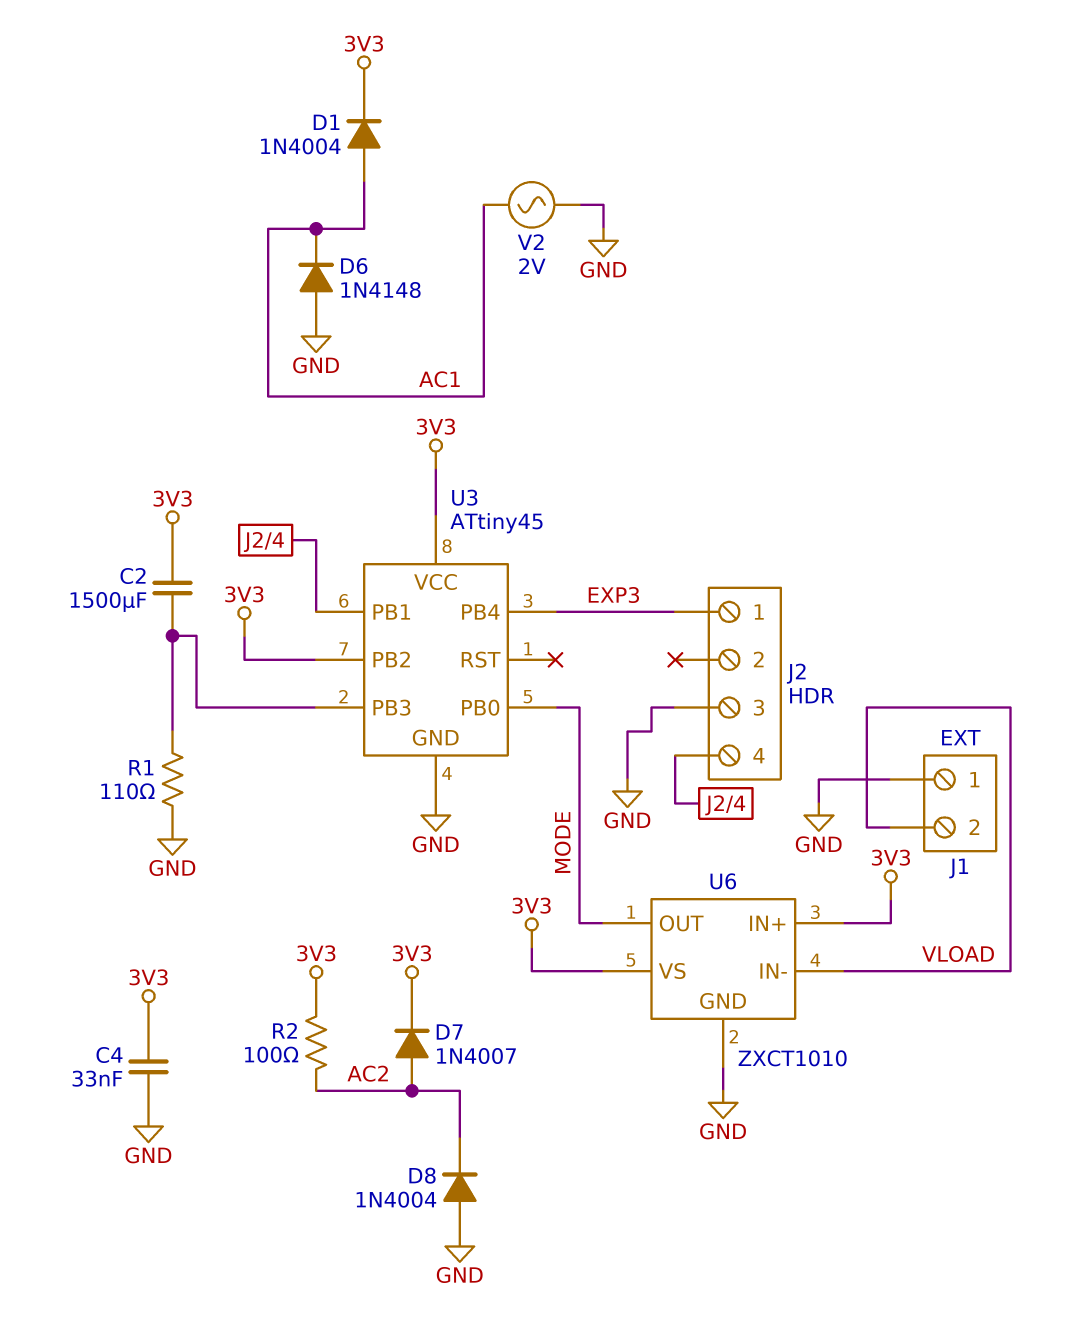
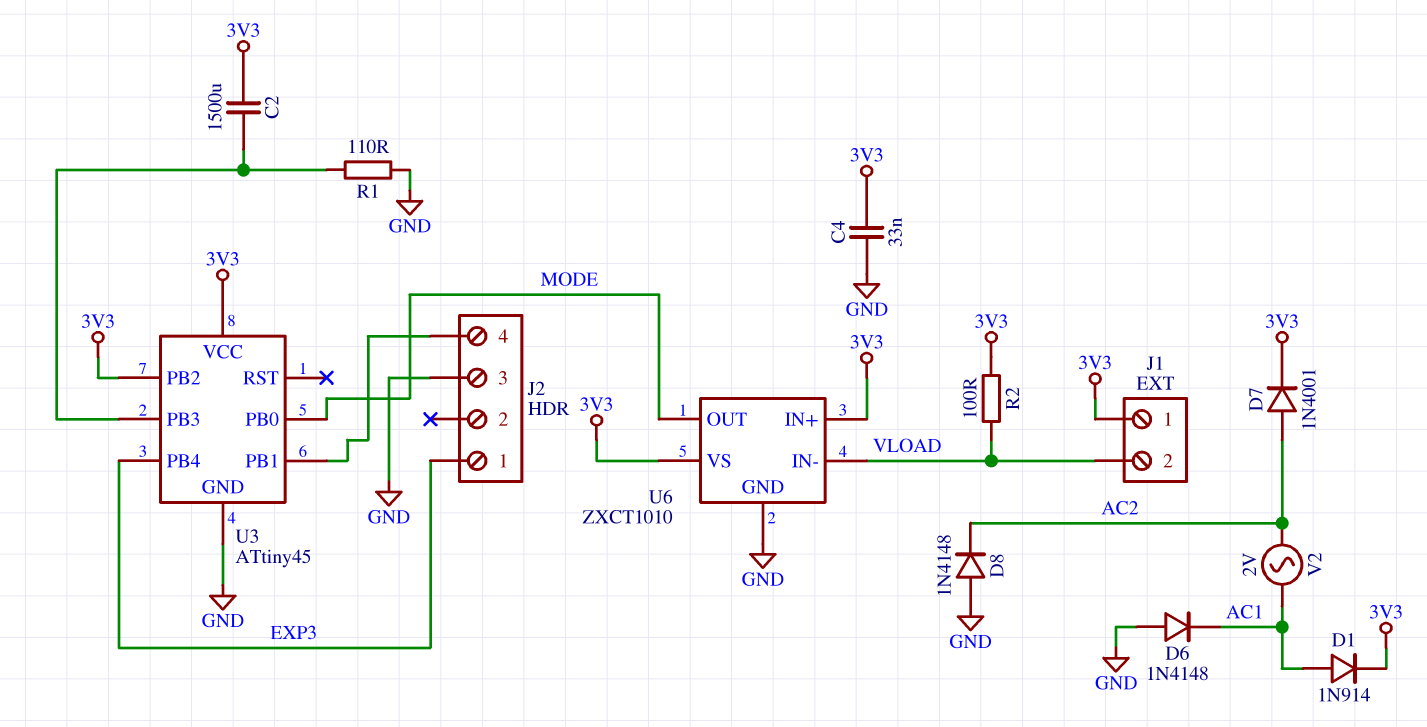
D1: diode 1N4004 (A AC1, K 3V3) -> diode 1N914 (A AC1, K 3V3)
D7: diode 1N4007 (A AC2, K 3V3) -> diode 1N4001 (A AC2, K 3V3)
D8: diode 1N4004 (A GND, K AC2) -> diode 1N4148 (A GND, K AC2)
J1 pin 1: GND -> 3V3
R2: 100 (3V3, AC2) -> 100 (3V3, VLOAD)
V2: AC 2V (AC1, GND) -> AC 2V (AC1, AC2)

